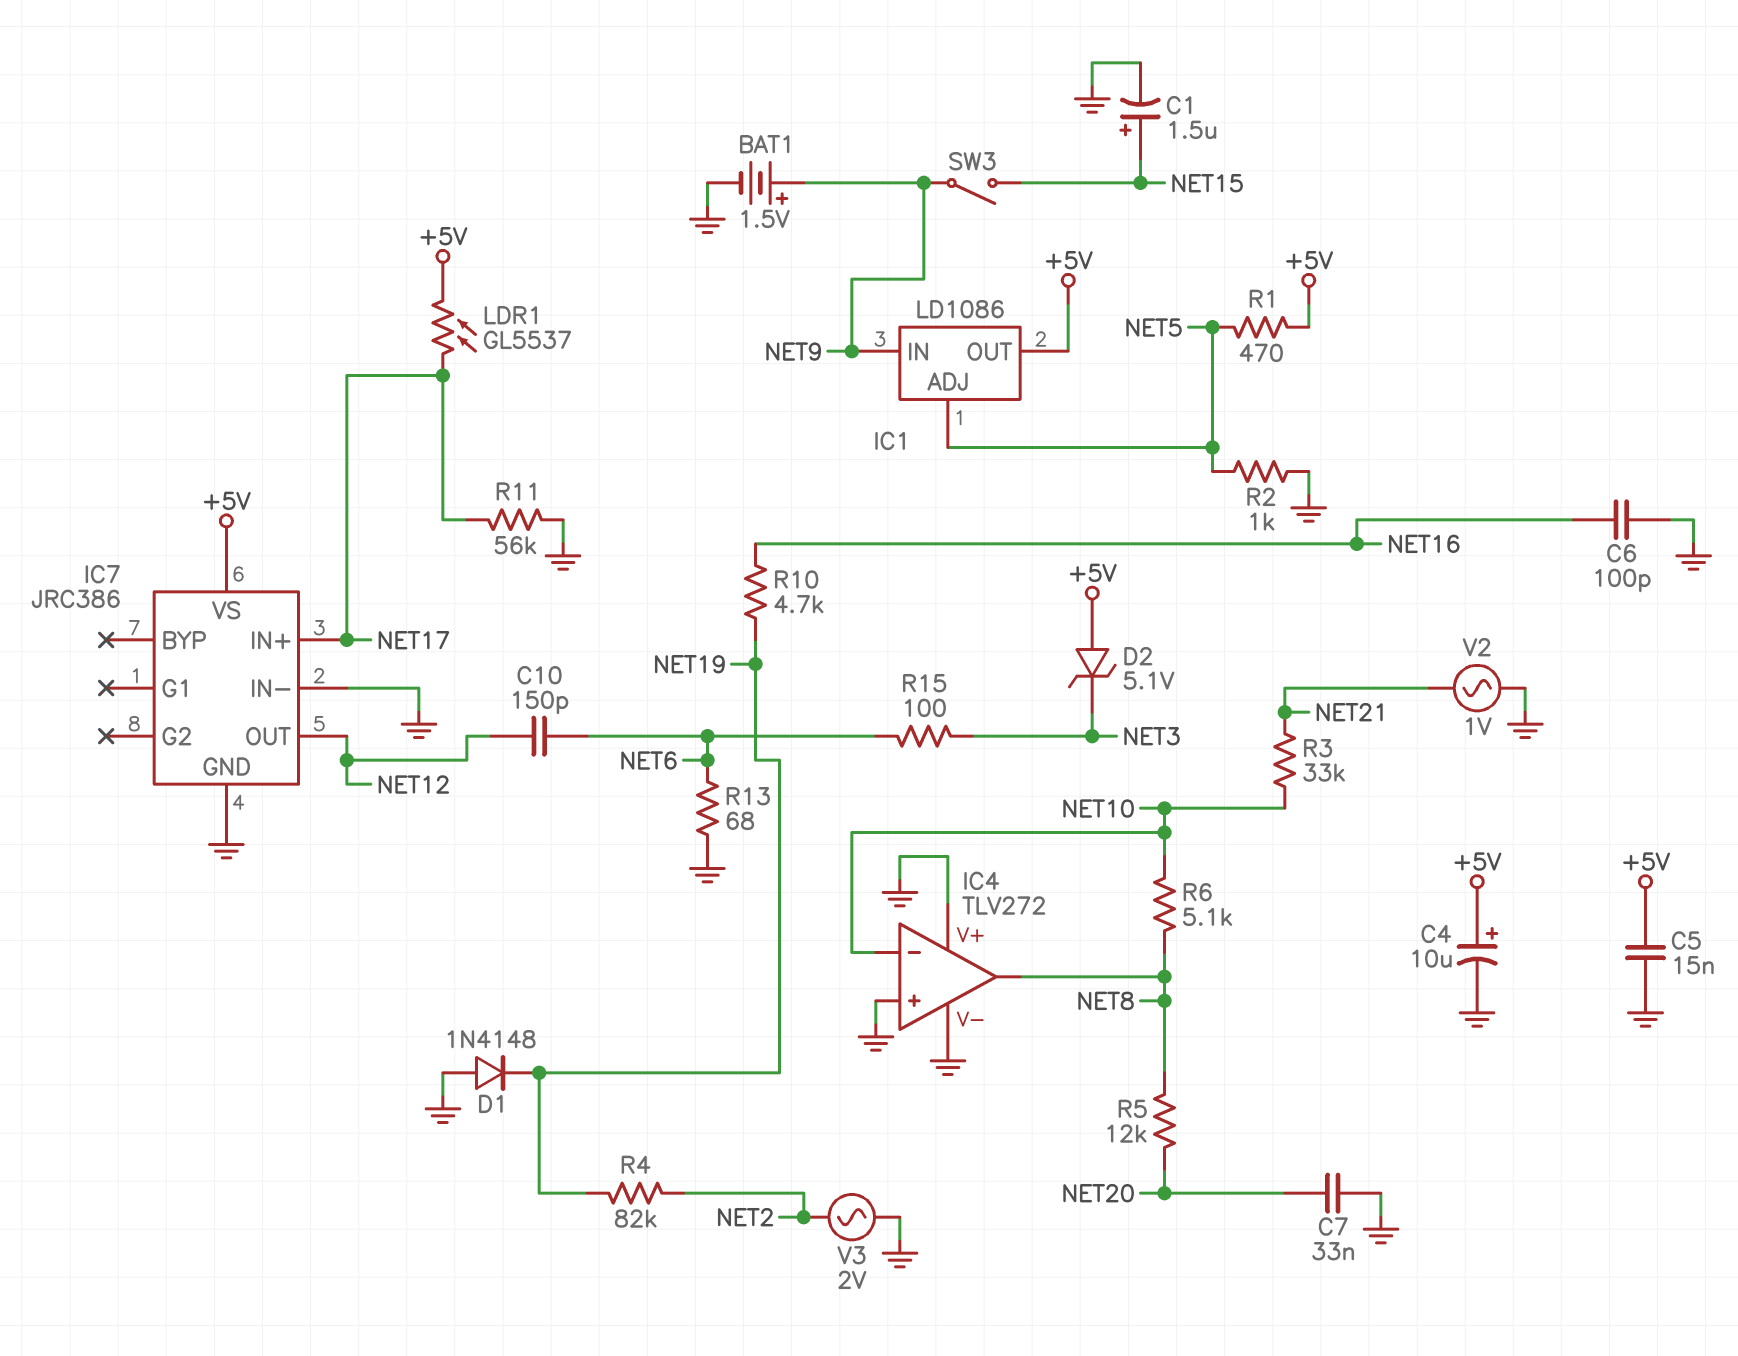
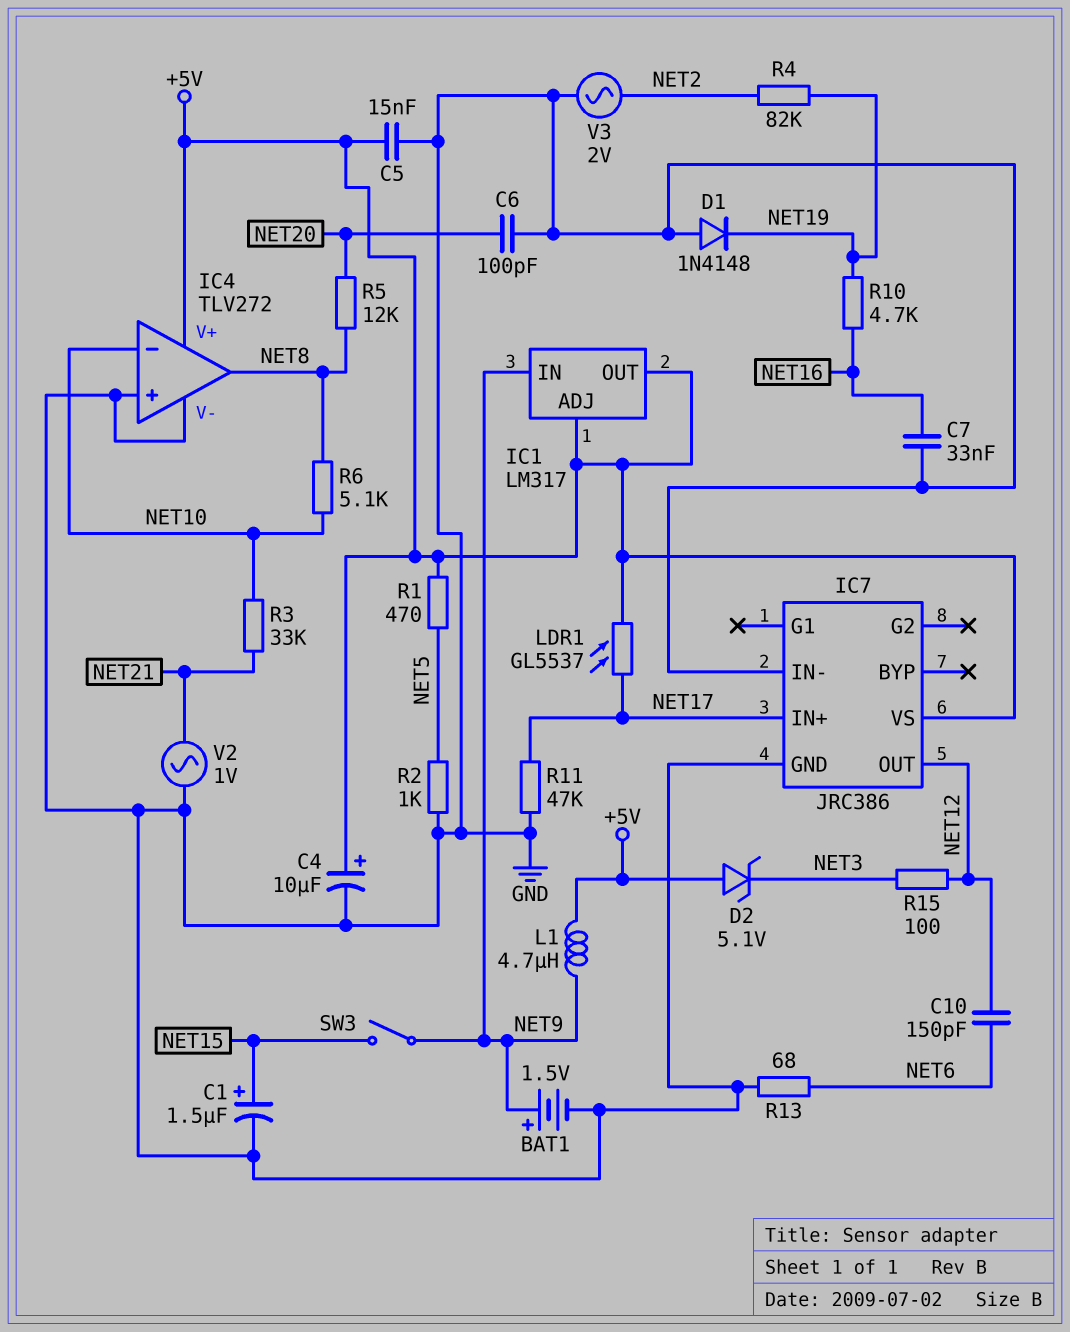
C6: 100pF (GND, NET16) -> 100pF (GND, NET20)
C7: 33nF (GND, NET20) -> 33nF (GND, NET16)
IC1: LD1086 -> LM317
IC1 pin ADJ: NET5 -> +5V
IC4 pin V+: GND -> +5V
L1: none -> 4.7uH (+5V, NET9)
R11: 56k (GND, NET17) -> 47k (GND, NET17)
R15: 100 (NET3, NET6) -> 100 (NET3, NET12)

